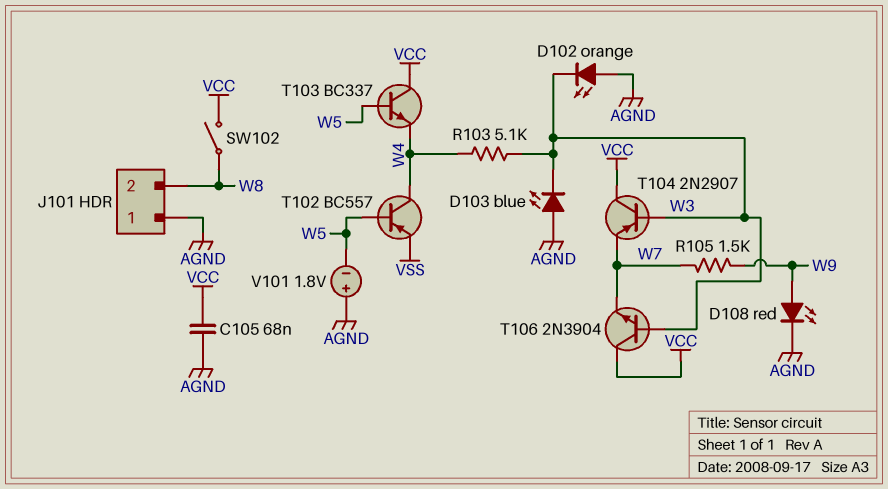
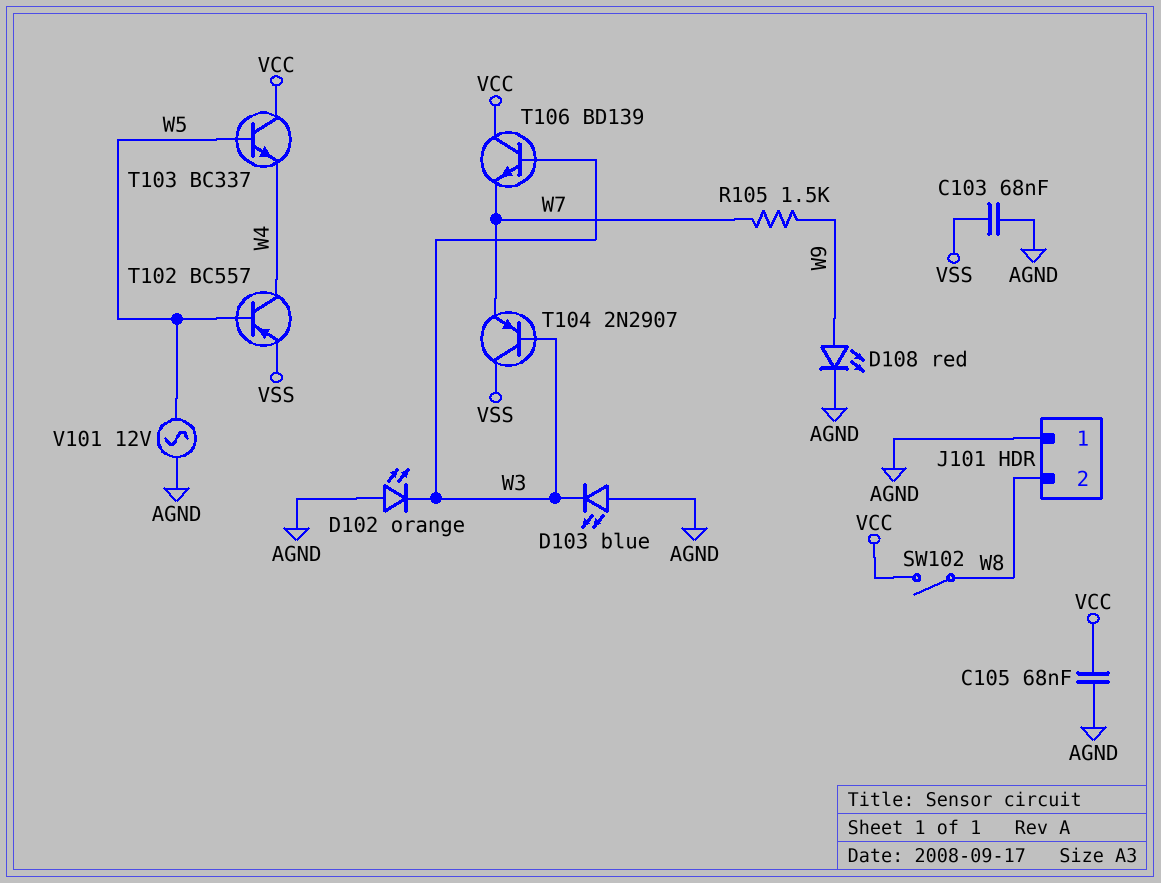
C103: none -> 68nF (AGND, VSS)
R103: 5.1k (W3, W4) -> none
T104: PNP 2N2907 (B W3, C VCC, E W7) -> PNP 2N2907 (B W3, C VSS, E W7)
T106: NPN 2N3904 (B W3, C VCC, E W7) -> NPN BD139 (B W3, C VCC, E W7)
V101: 1.8V (plus AGND, minus W5) -> AC 12V (AGND, W5)

